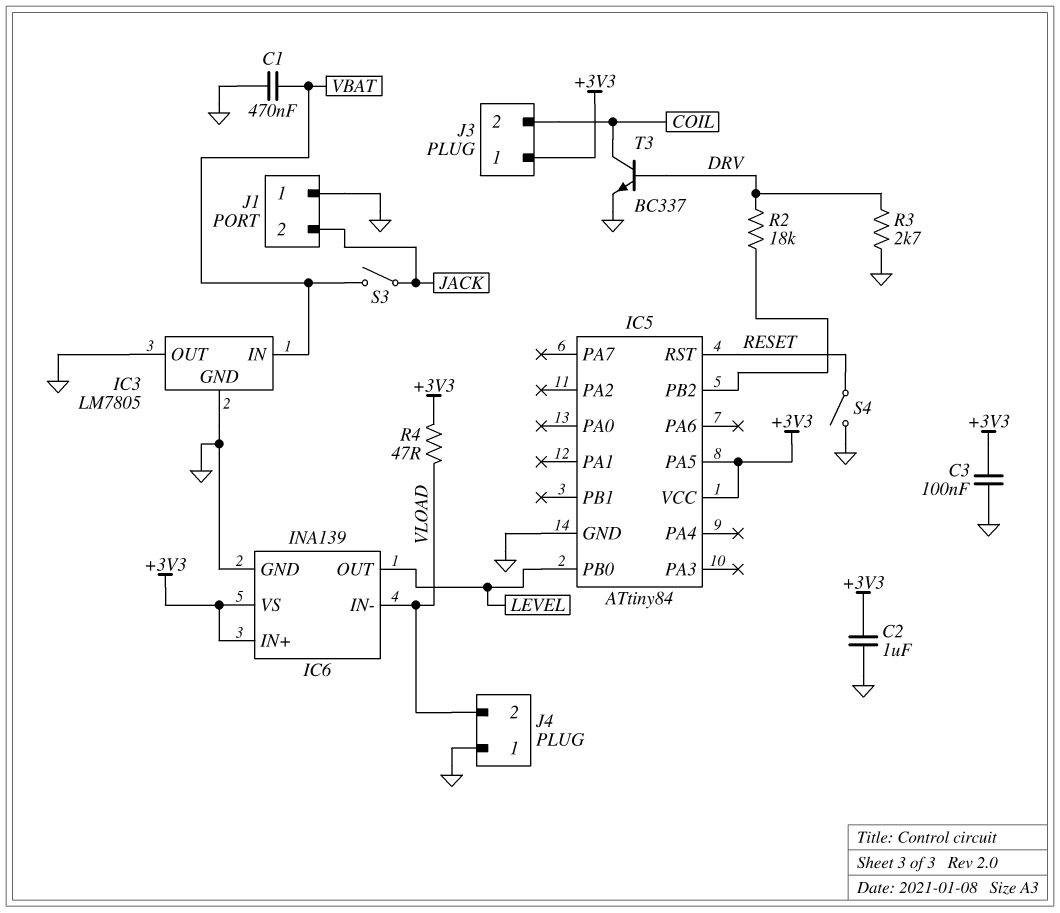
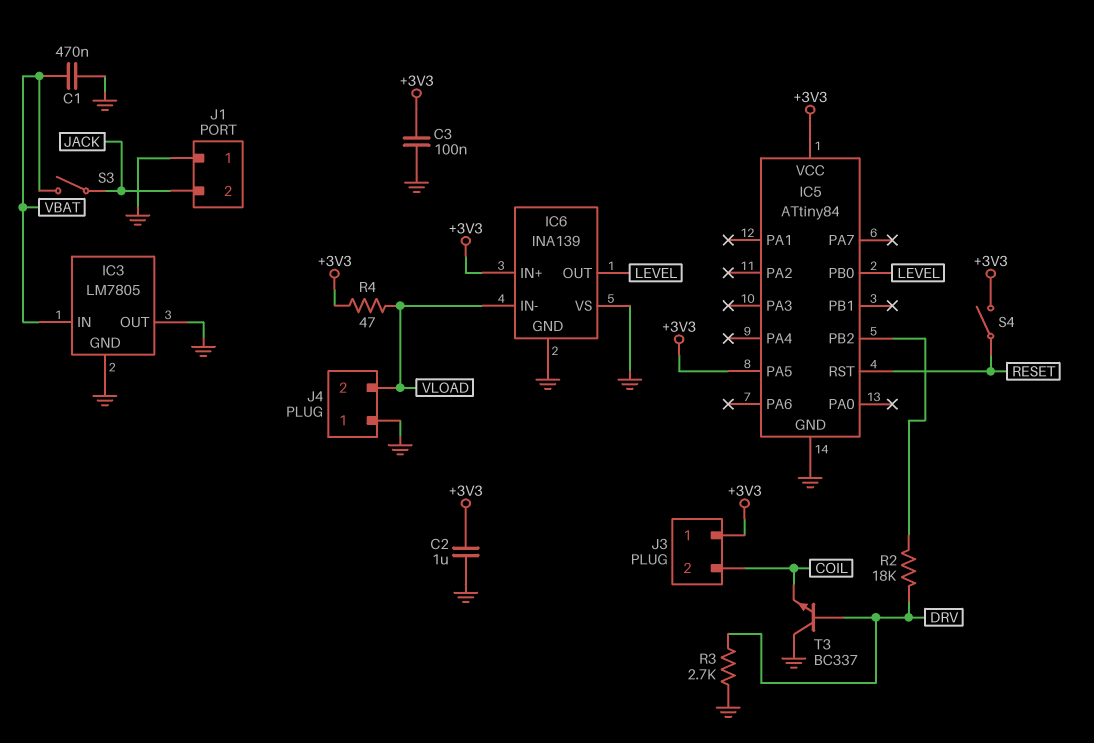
IC6 pin VS: +3V3 -> GND
S4: switch (GND, RESET) -> switch (+3V3, RESET)
T3: NPN BC337 (B DRV, C COIL, E GND) -> NPN BC337 (B DRV, C GND, E COIL)

